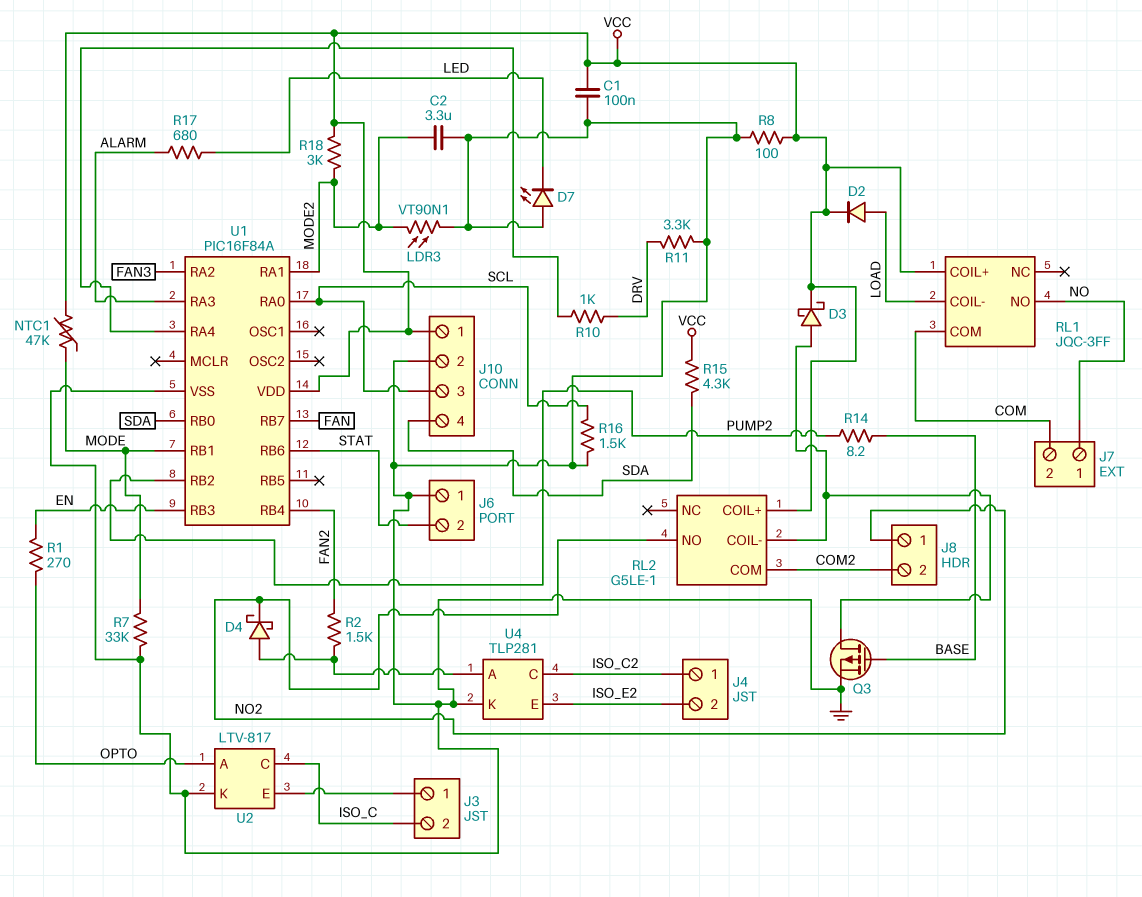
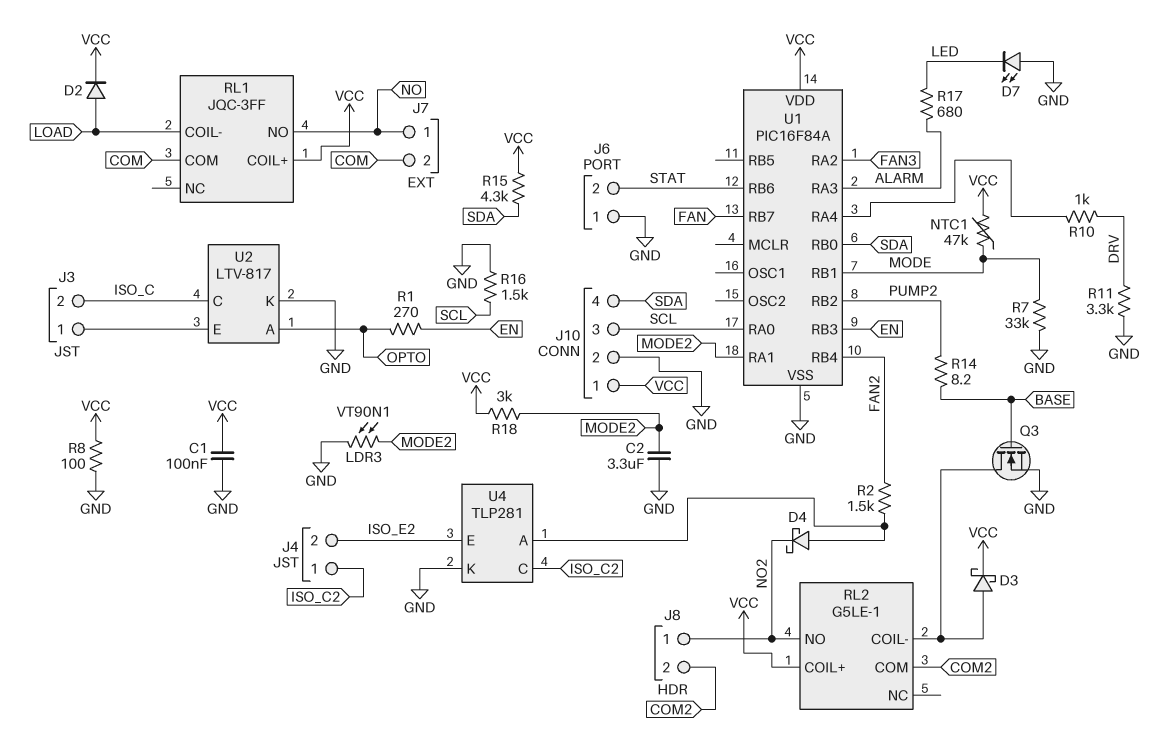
Q3: PMOS (G BASE, D RL2/COIL-, S GND) -> NMOS (G BASE, D RL2/COIL-, S GND)

